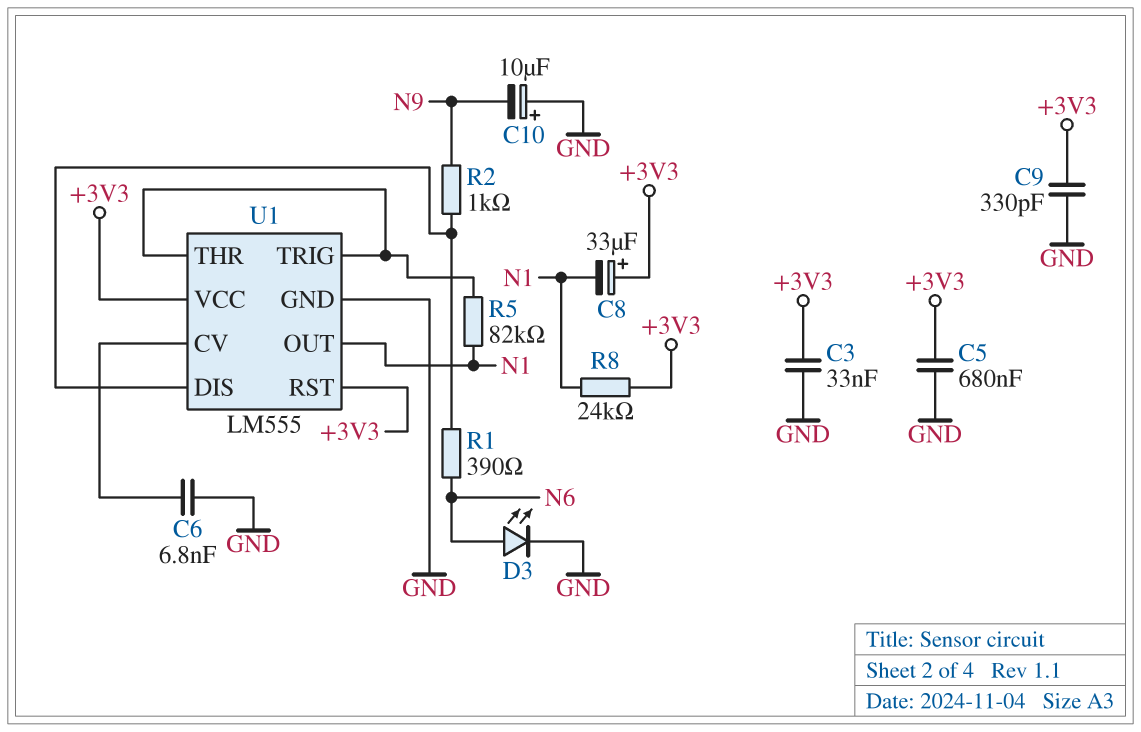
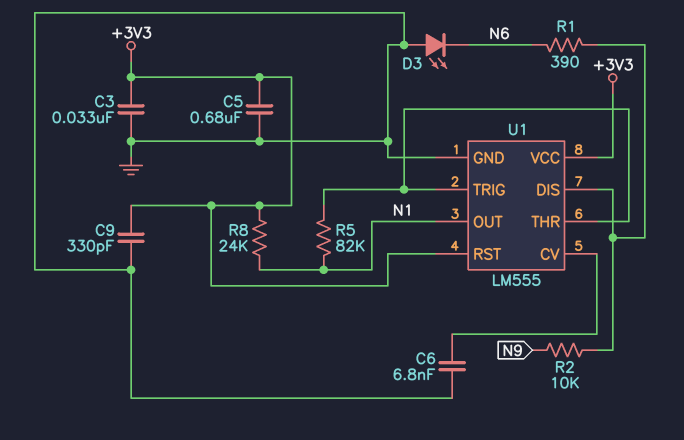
C8: 33uF (plus +3V3, minus N1) -> none
C10: 10uF (plus GND, minus N9) -> none
D3: LED (A N6, K GND) -> LED (A GND, K N6)
R2: 1k (N9, U1/DIS) -> 10k (N9, U1/DIS)

